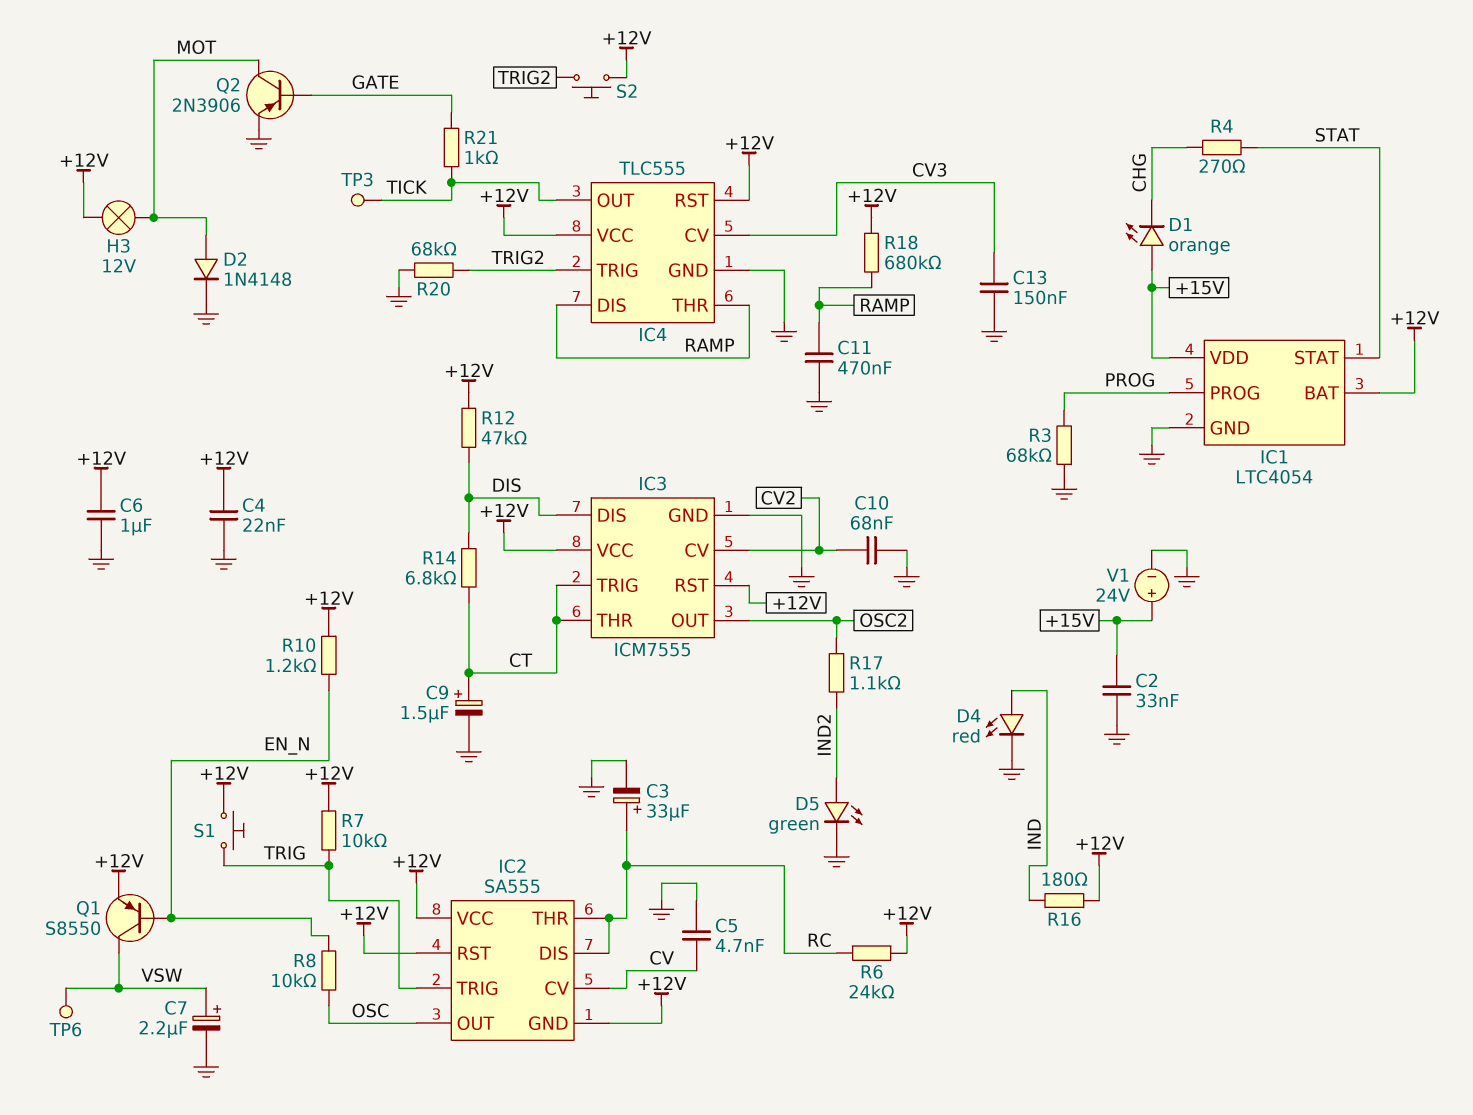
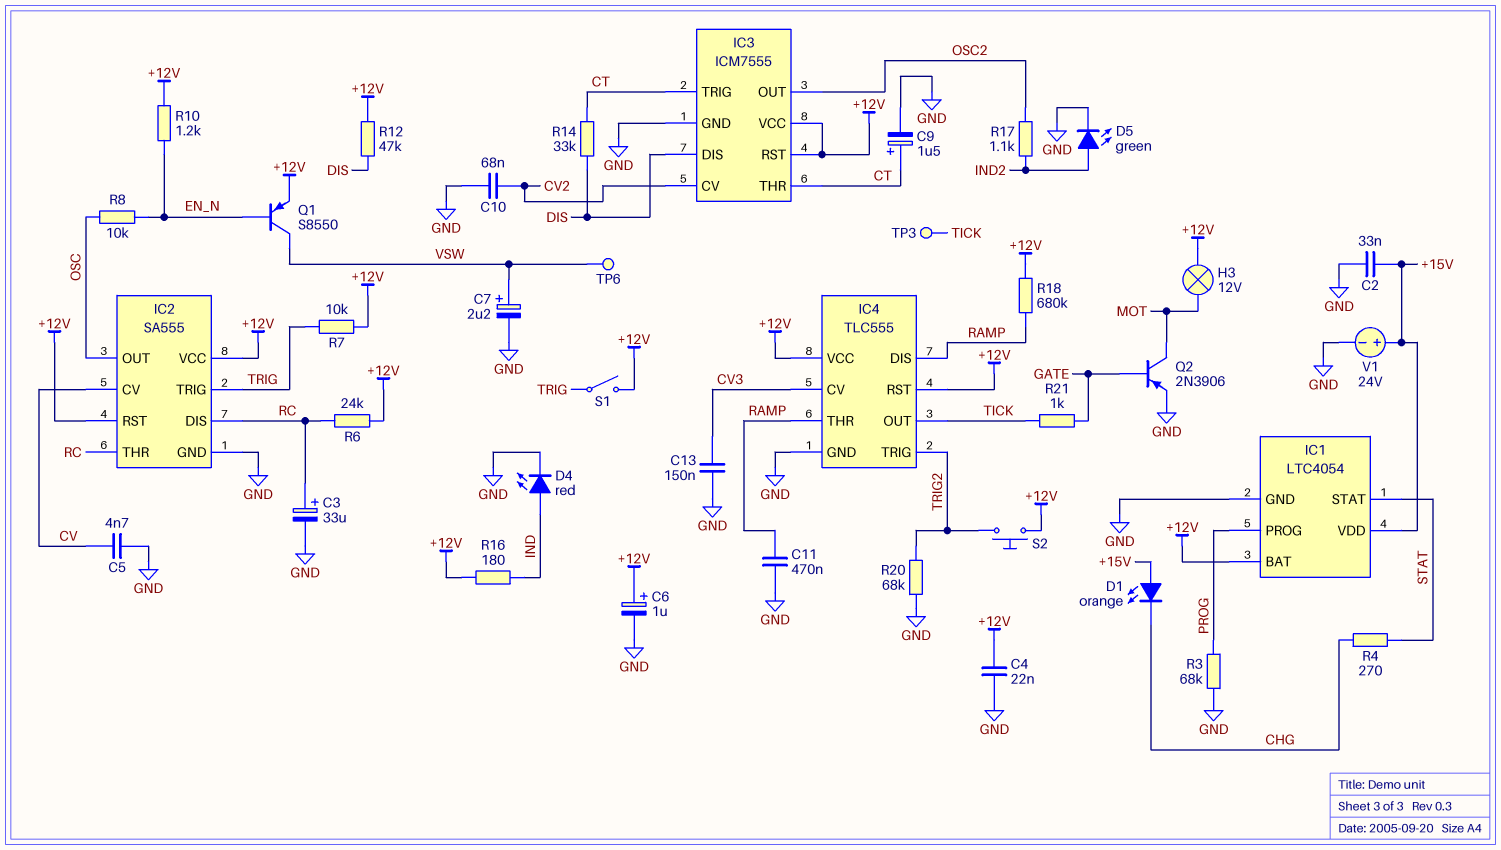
C6: 1uF (+12V, GND) -> 1uF (plus +12V, minus GND)
D2: diode 1N4148 (A MOT, K GND) -> none
IC2 pin GND: +12V -> GND
R14: 6.8k (CT, DIS) -> 33k (CT, DIS)
S1: button (+12V, TRIG) -> switch (+12V, TRIG)

